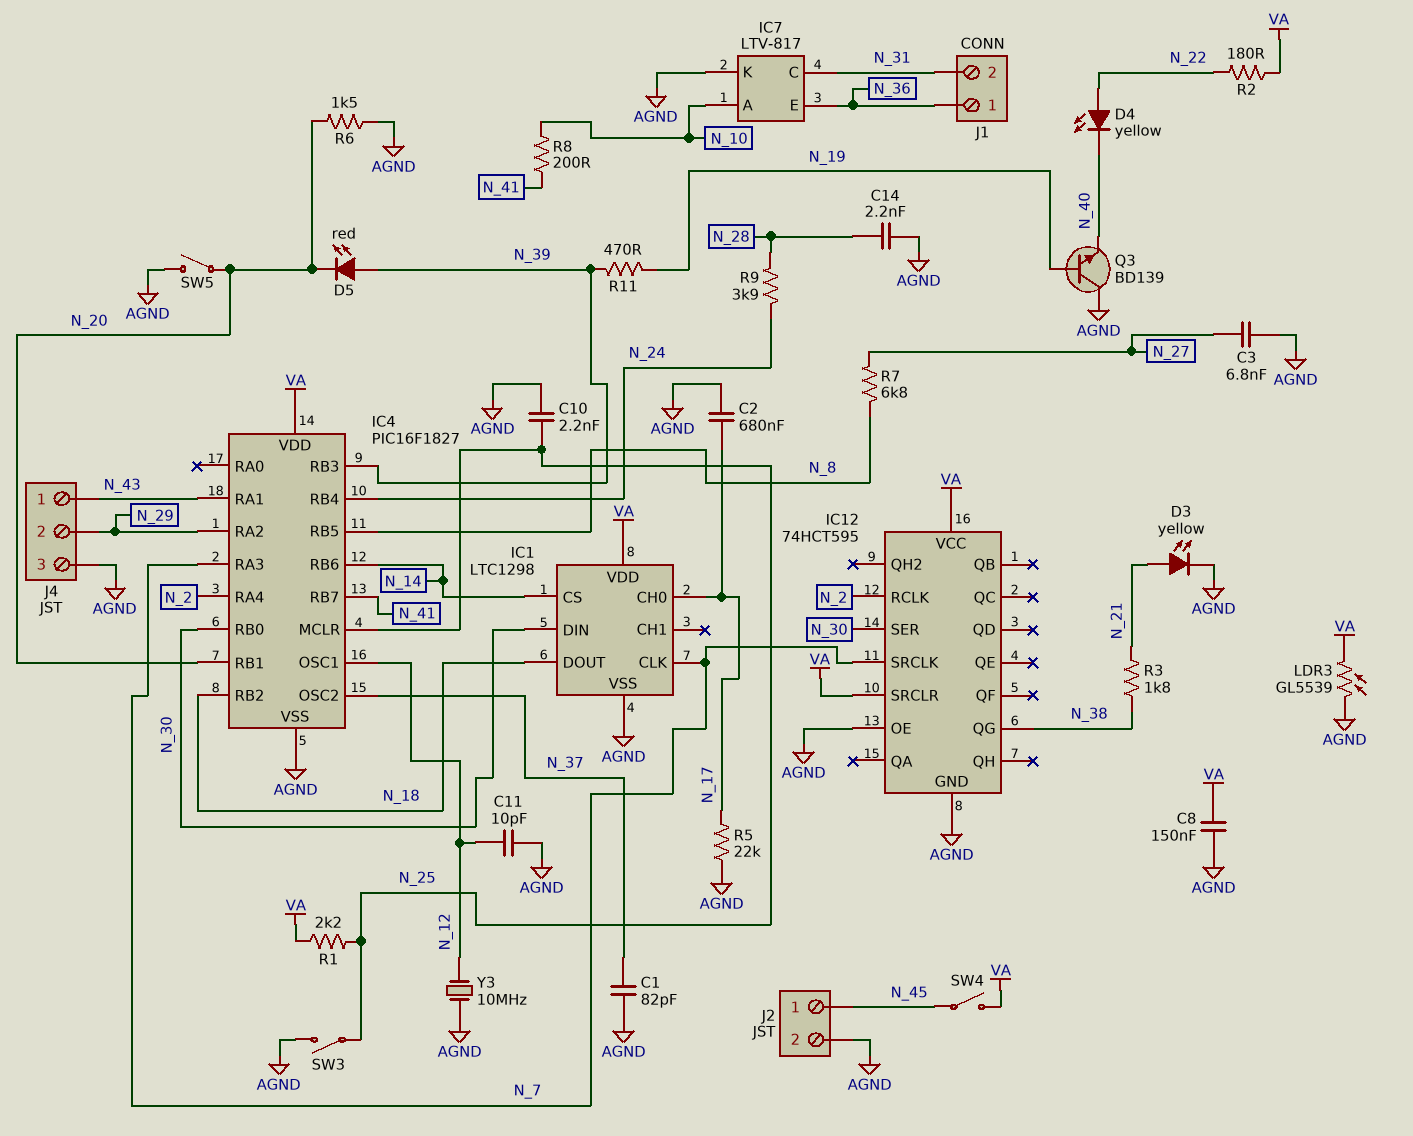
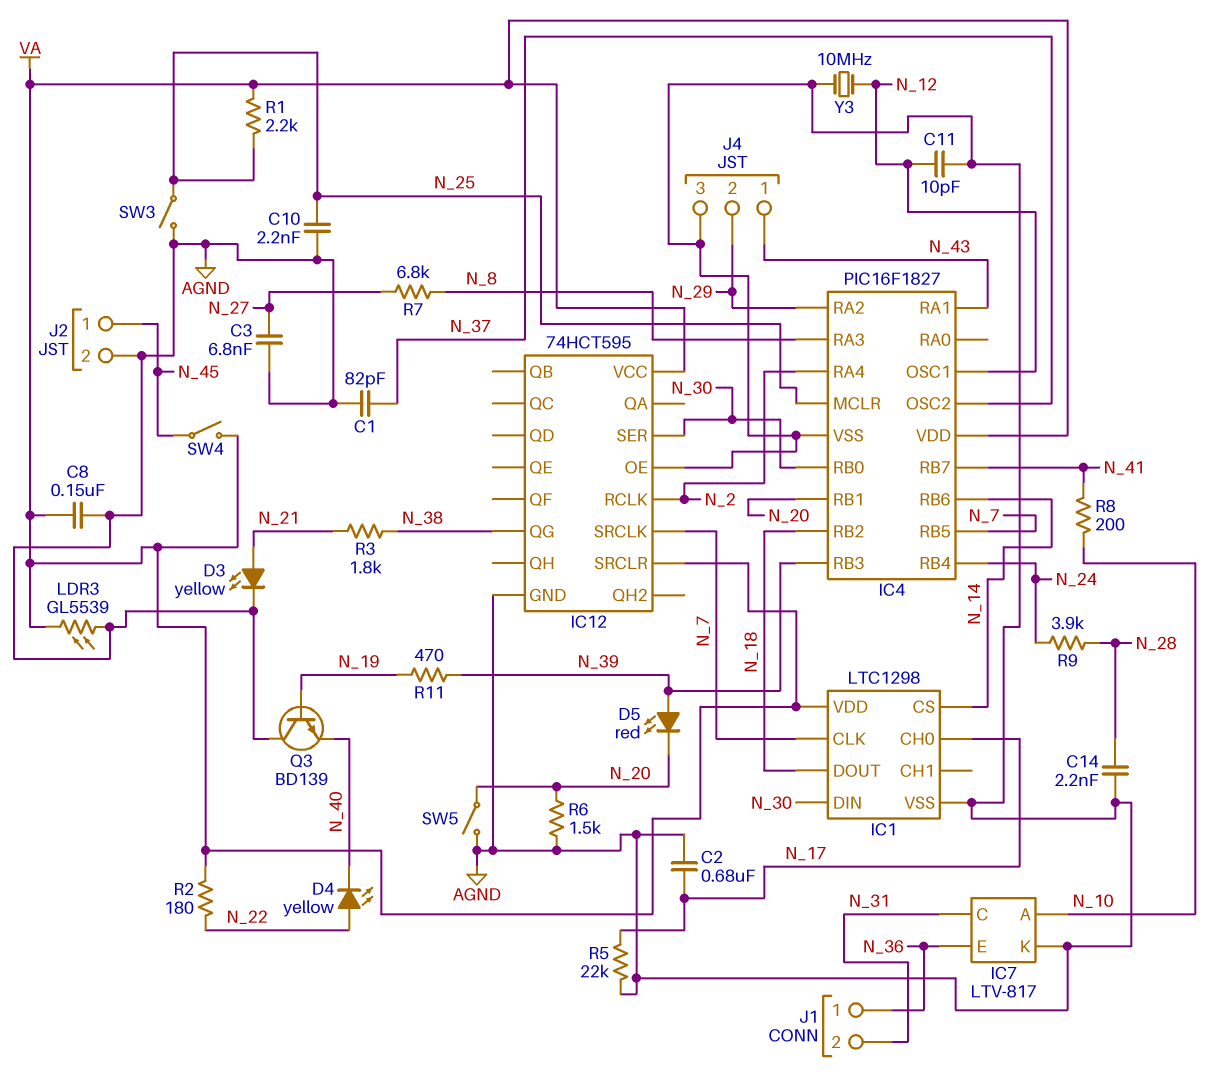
IC4 pin RA3: N_7 -> N_8
IC4 pin RB5: N_8 -> N_7

